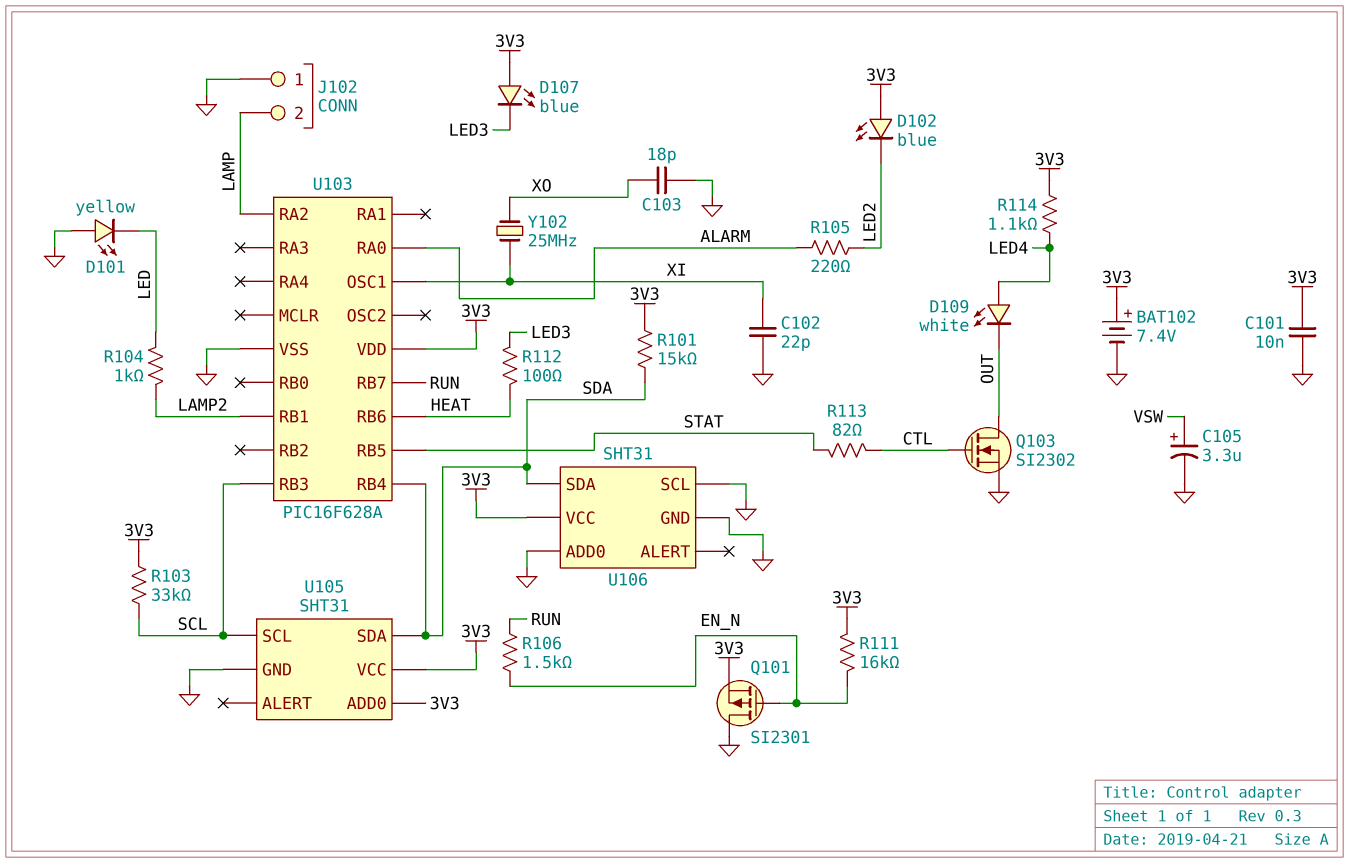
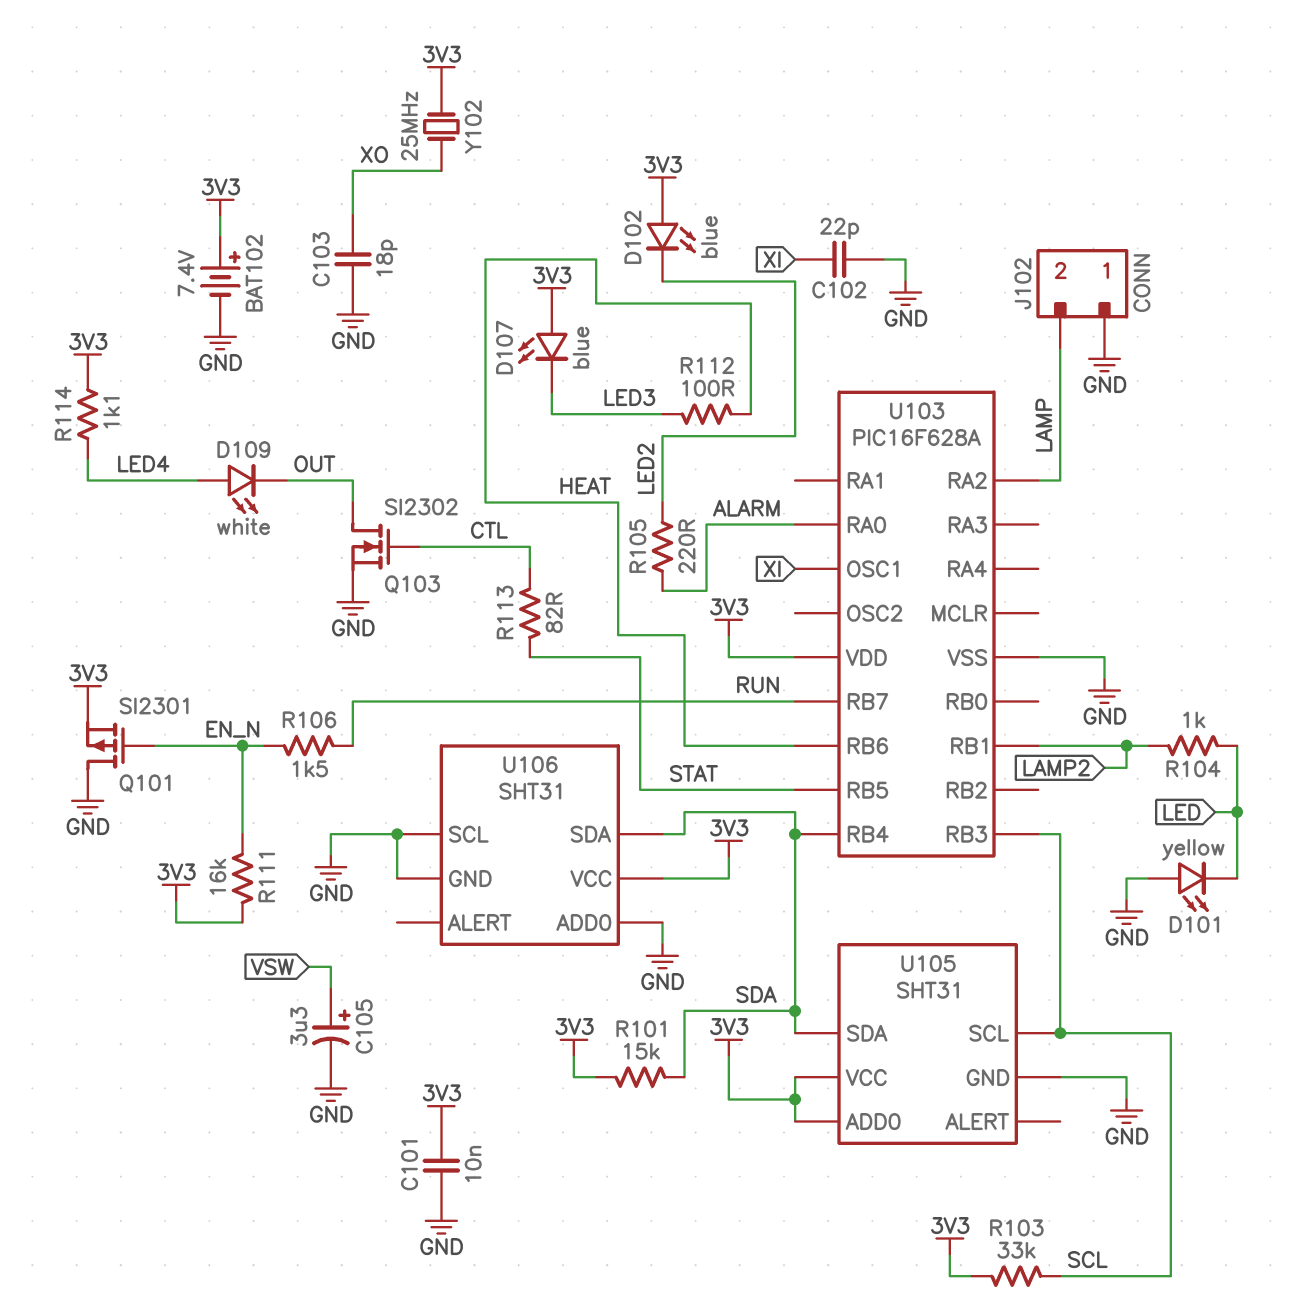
Y102: 25MHz (XI, XO) -> 25MHz (3V3, XO)

